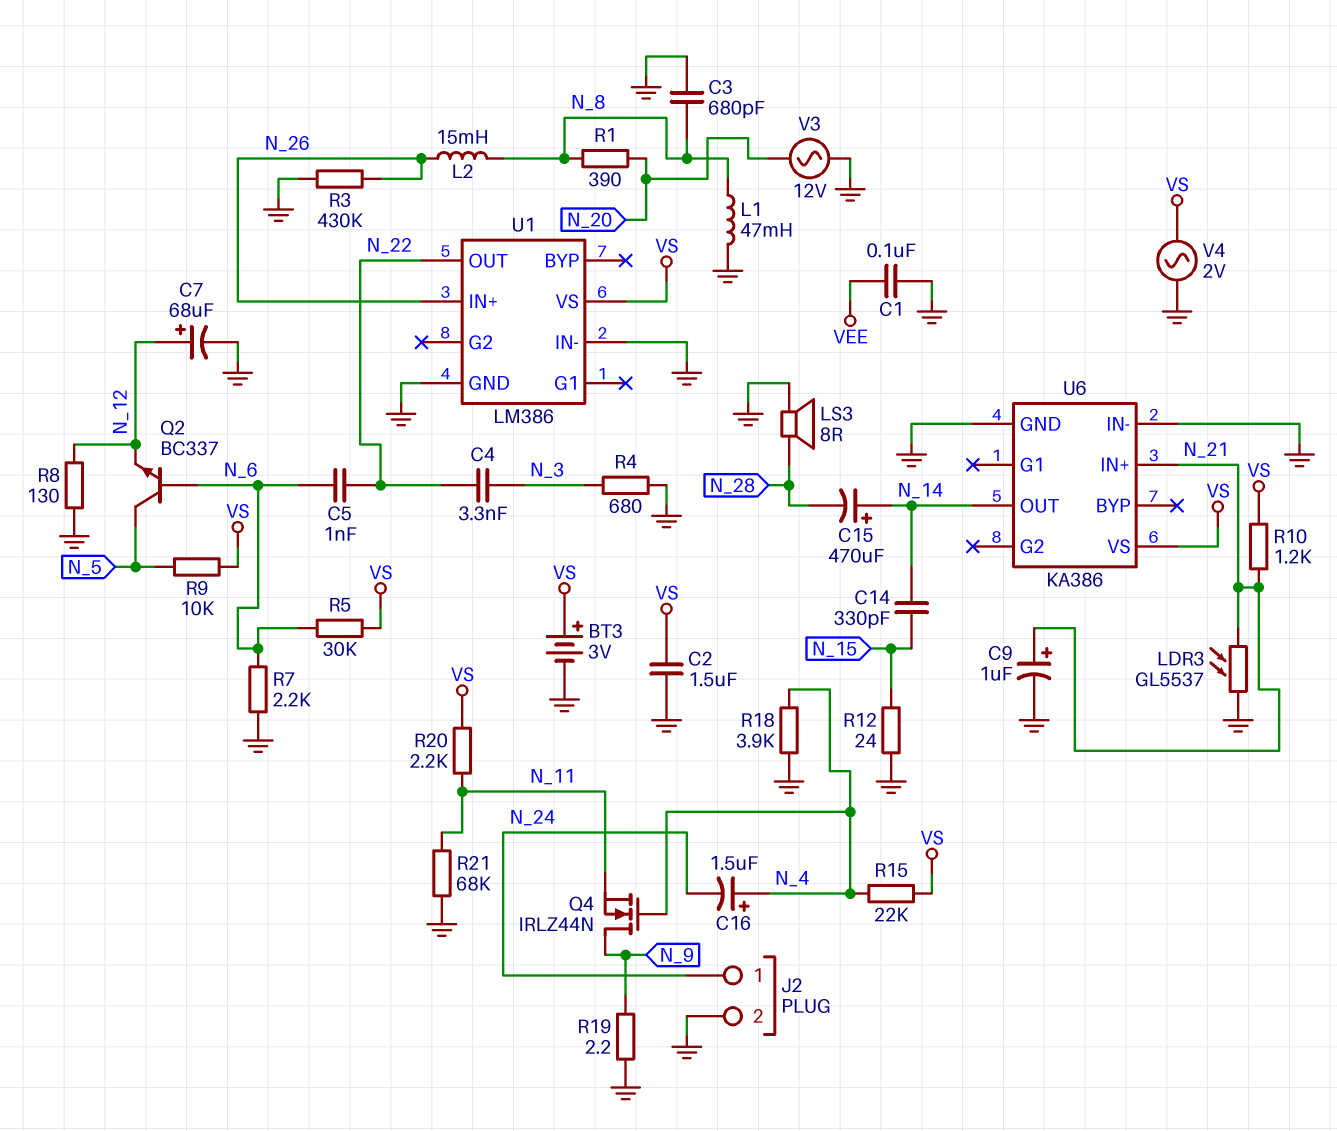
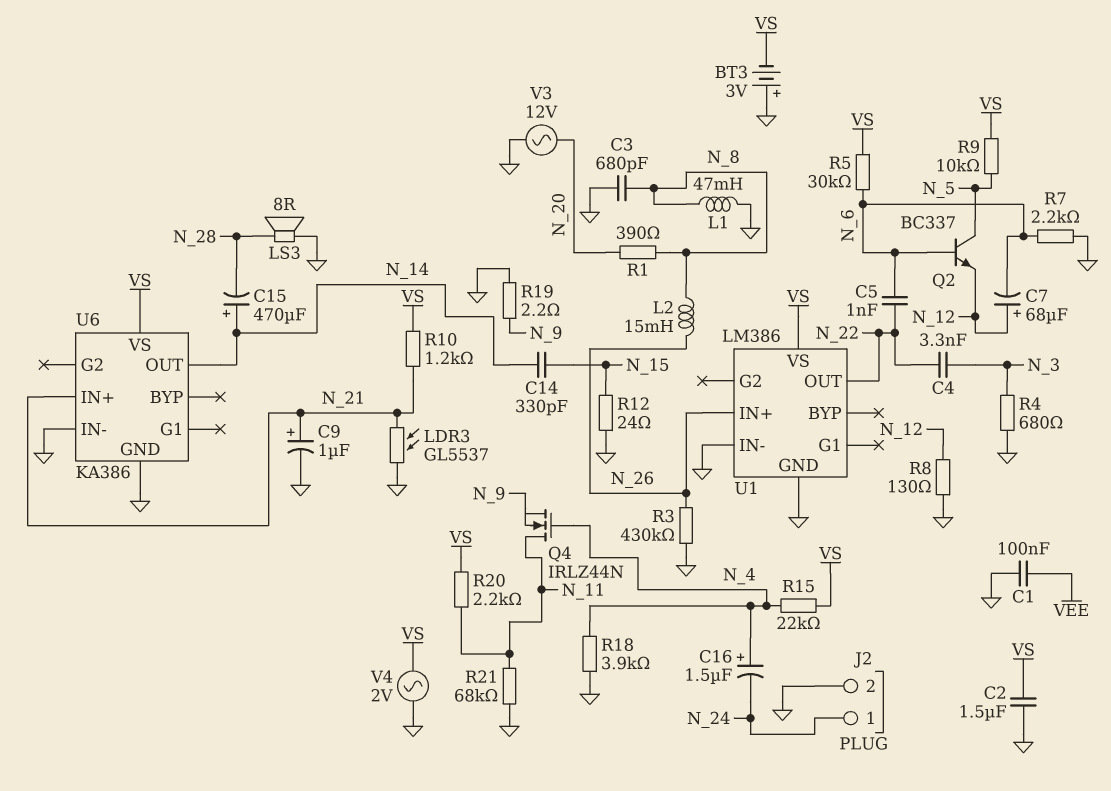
BT3: 3V (plus VS, minus GND) -> 3V (plus GND, minus VS)
C7: 68uF (plus N_12, minus GND) -> 68uF (plus N_12, minus N_6)
Q4: NMOS IRLZ44N (G N_4, D N_9, S N_11) -> NMOS IRLZ44N (G N_4, D N_11, S N_9)

